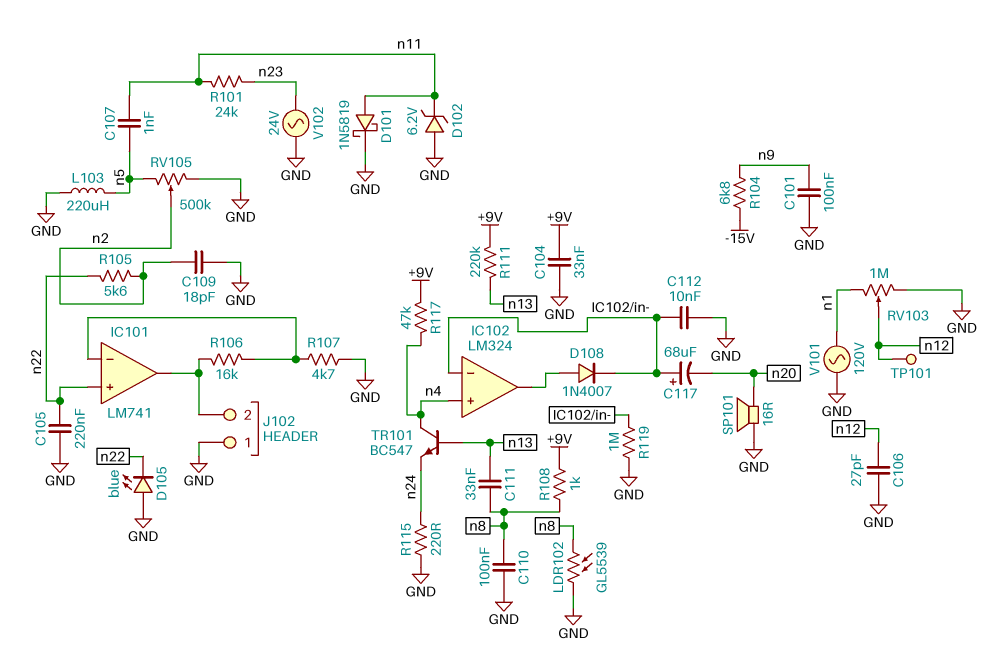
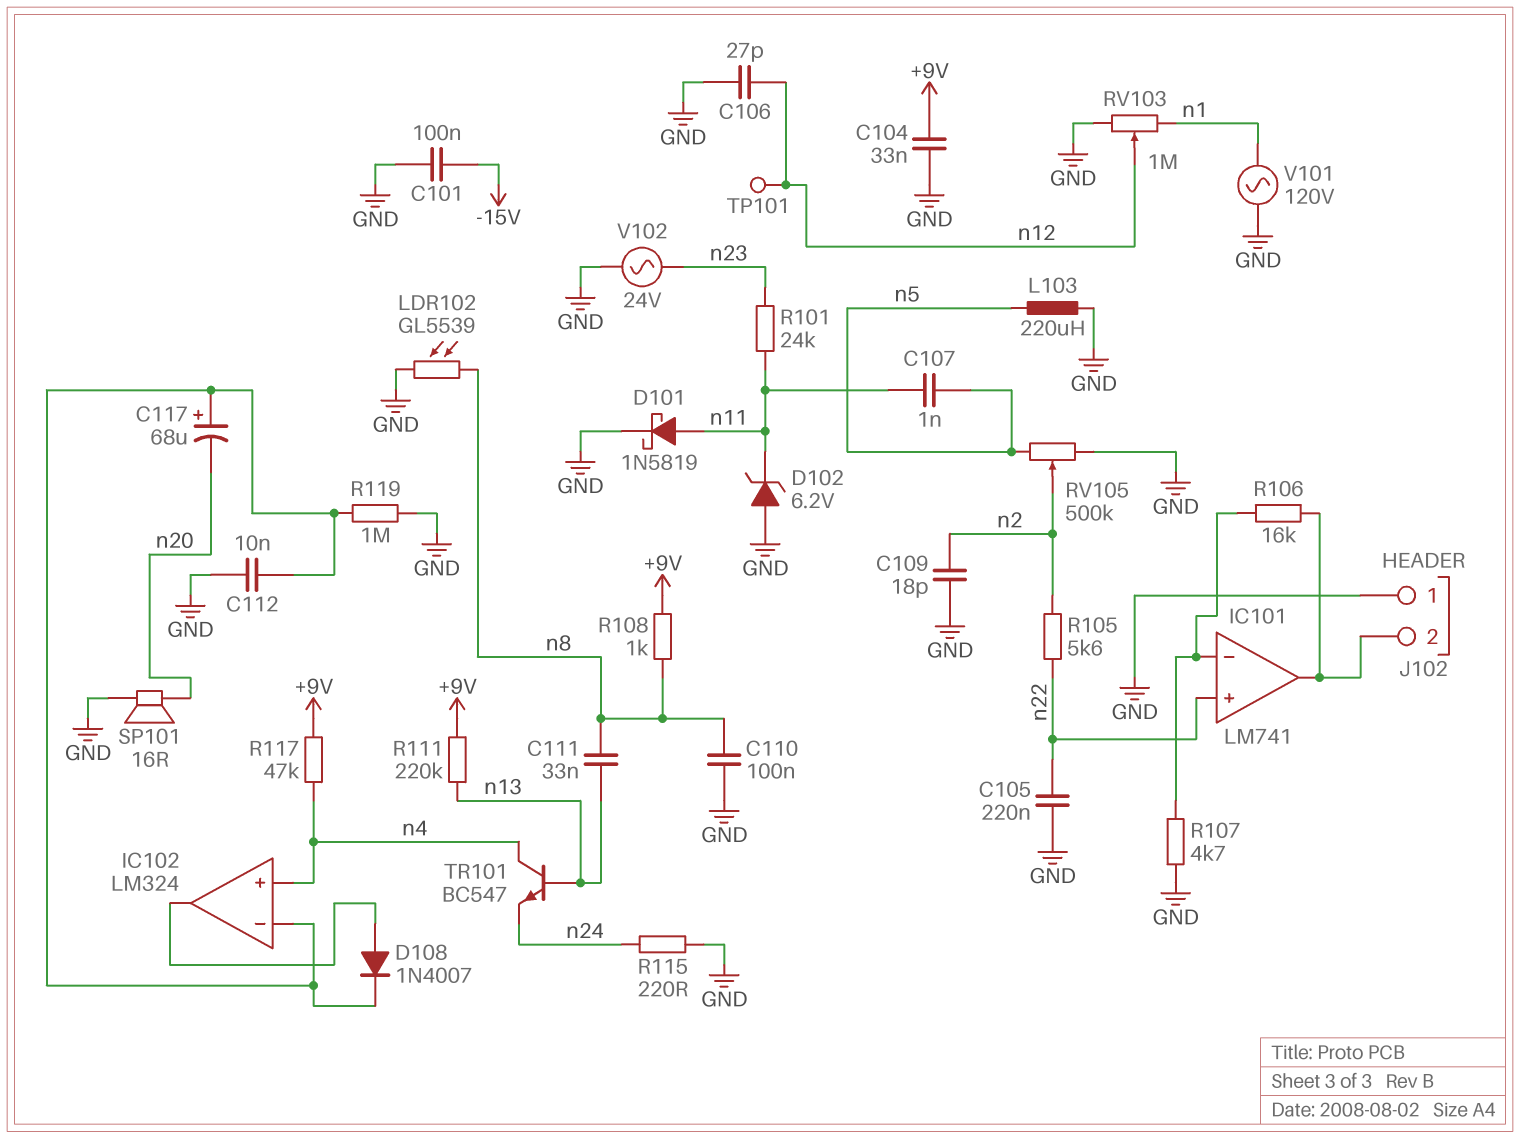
C101: 100nF (GND, n9) -> 100nF (-15V, GND)
D105: LED blue (A GND, K n22) -> none
R104: 6.8k (-15V, n9) -> none

